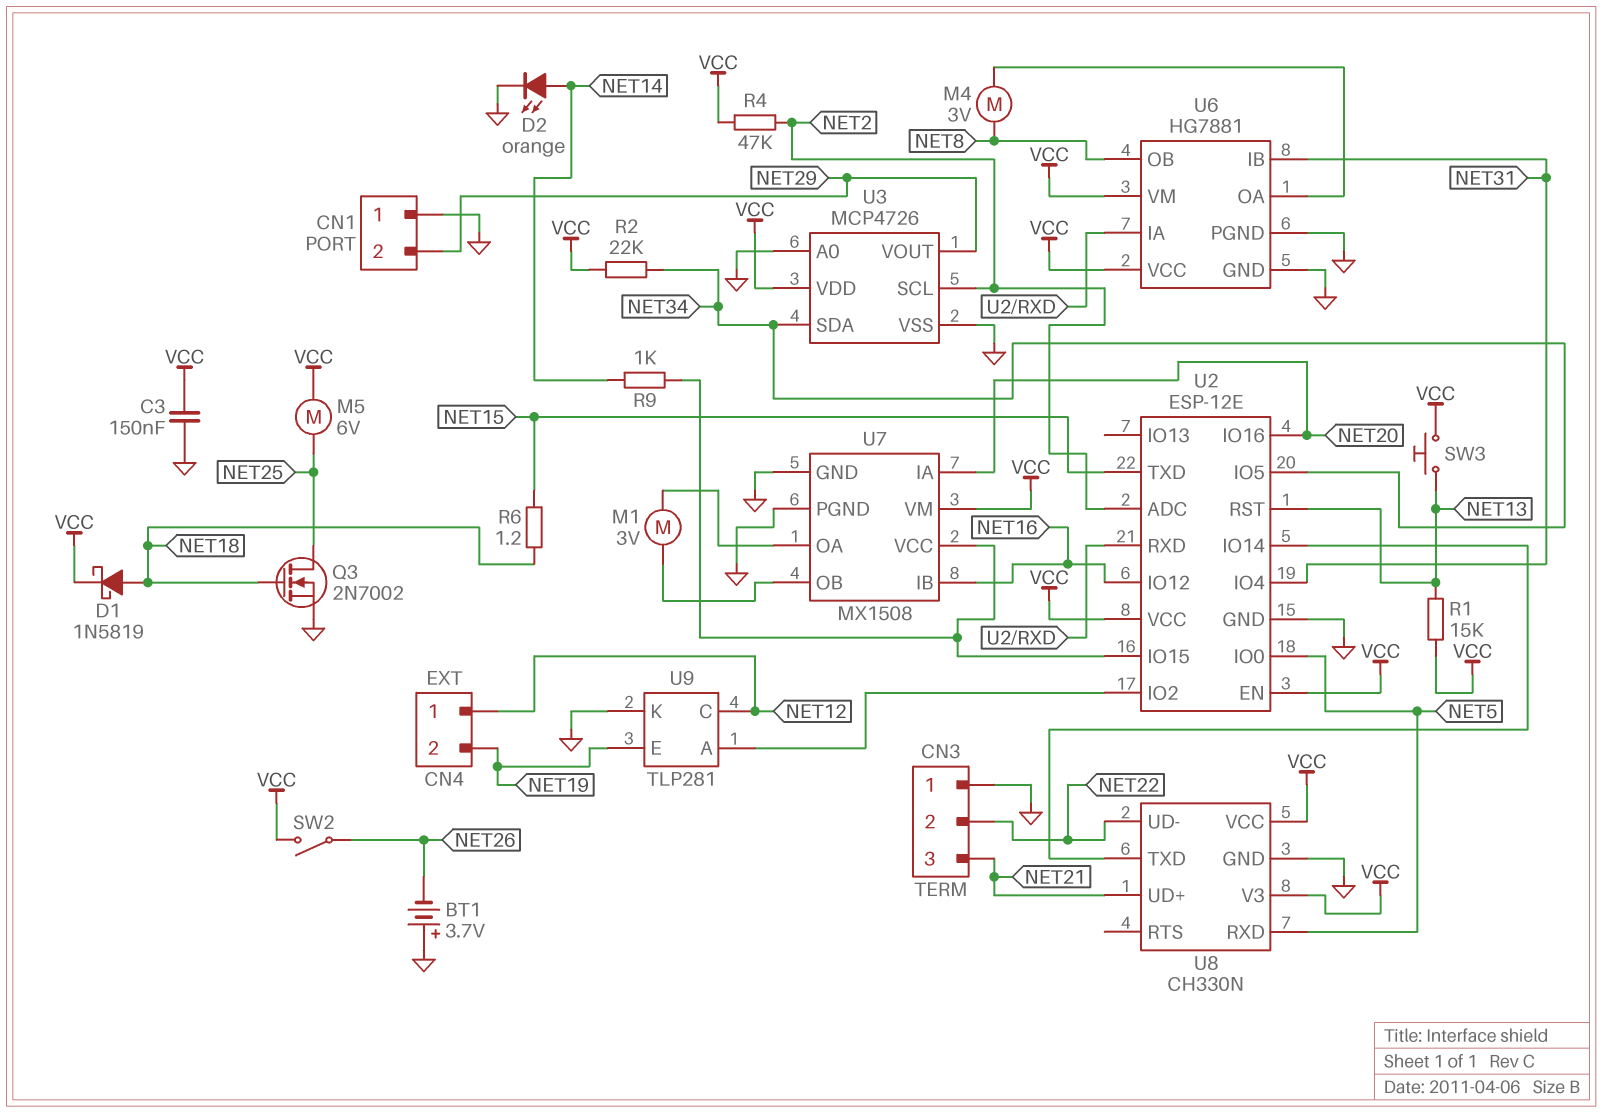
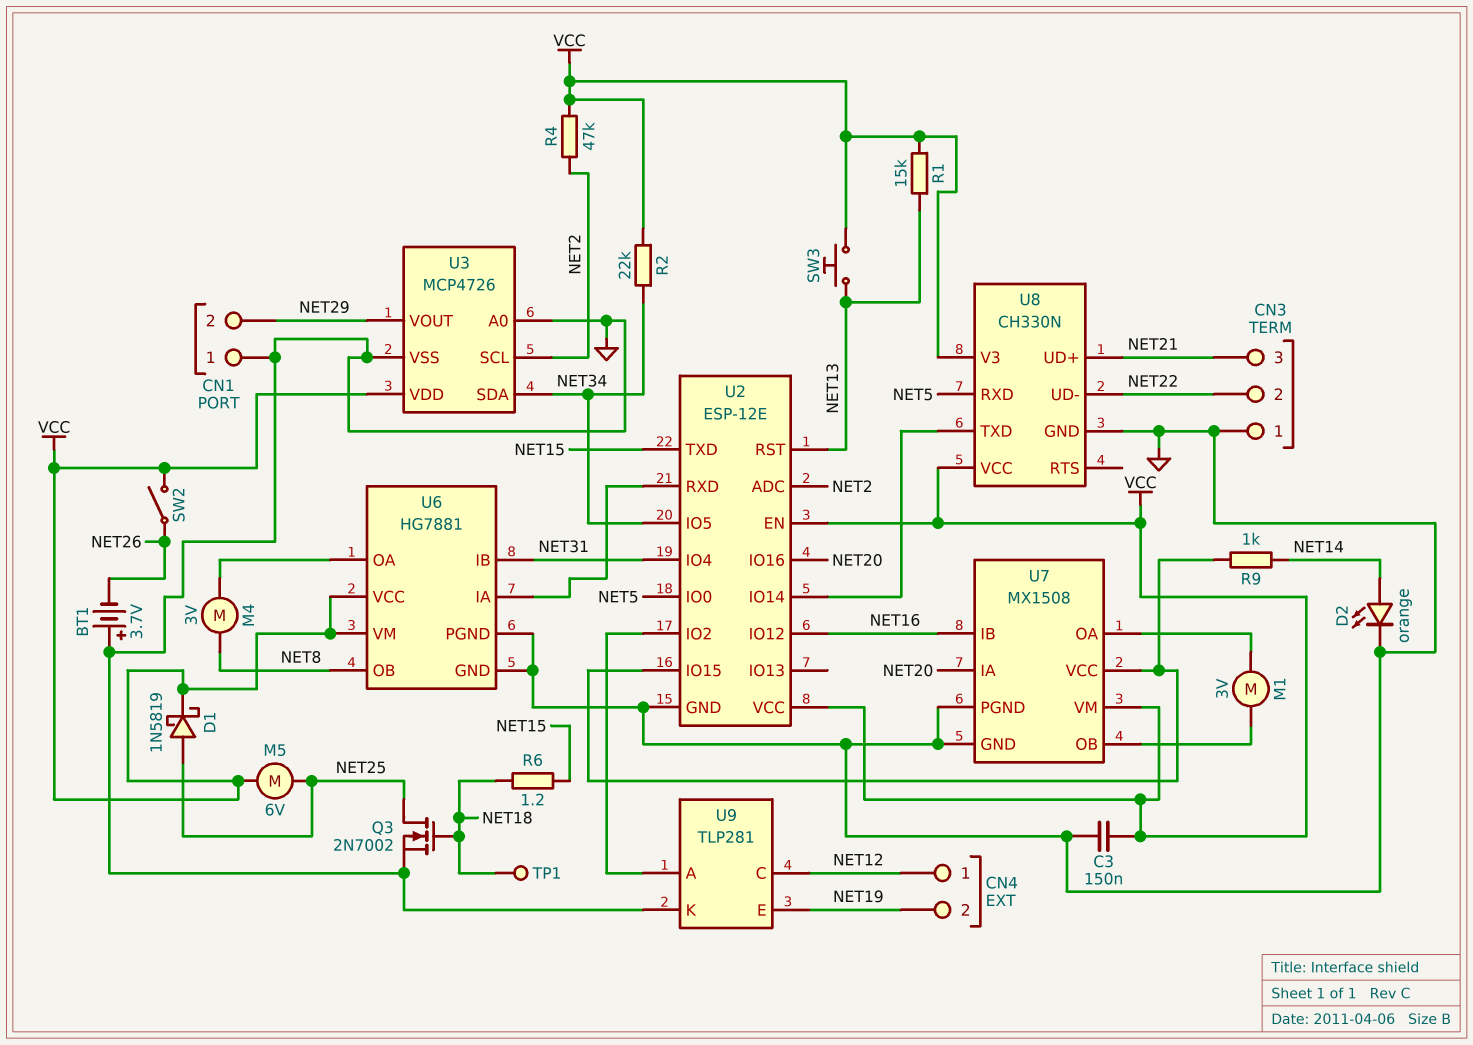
D1: schottky 1N5819 (A NET18, K VCC) -> schottky 1N5819 (A NET25, K VCC)
TP1: none -> test point (NET18)

